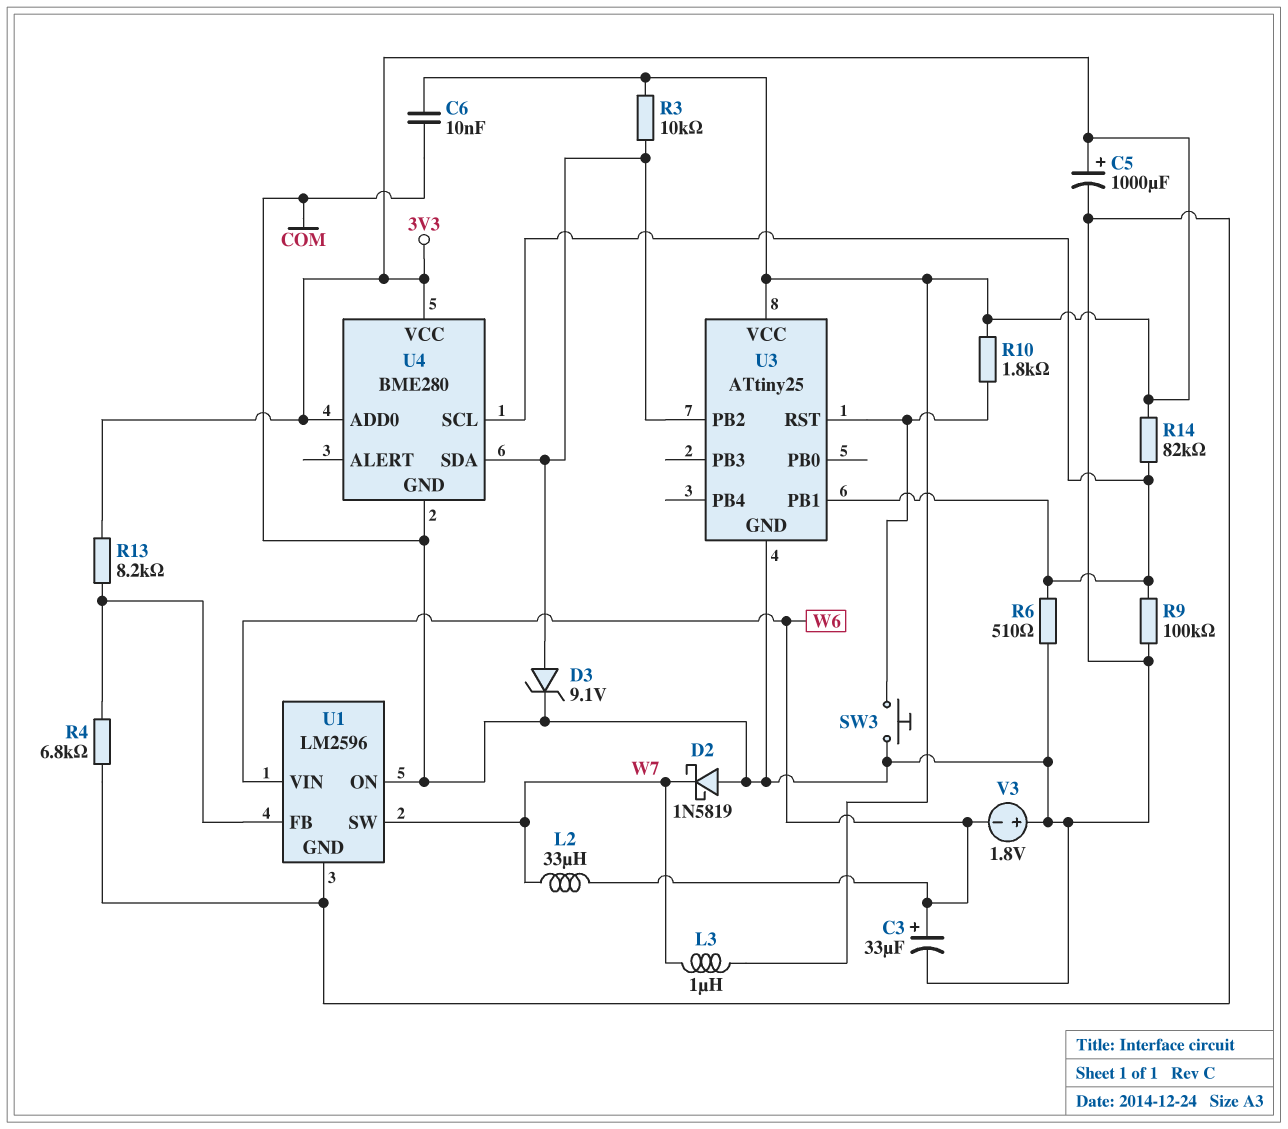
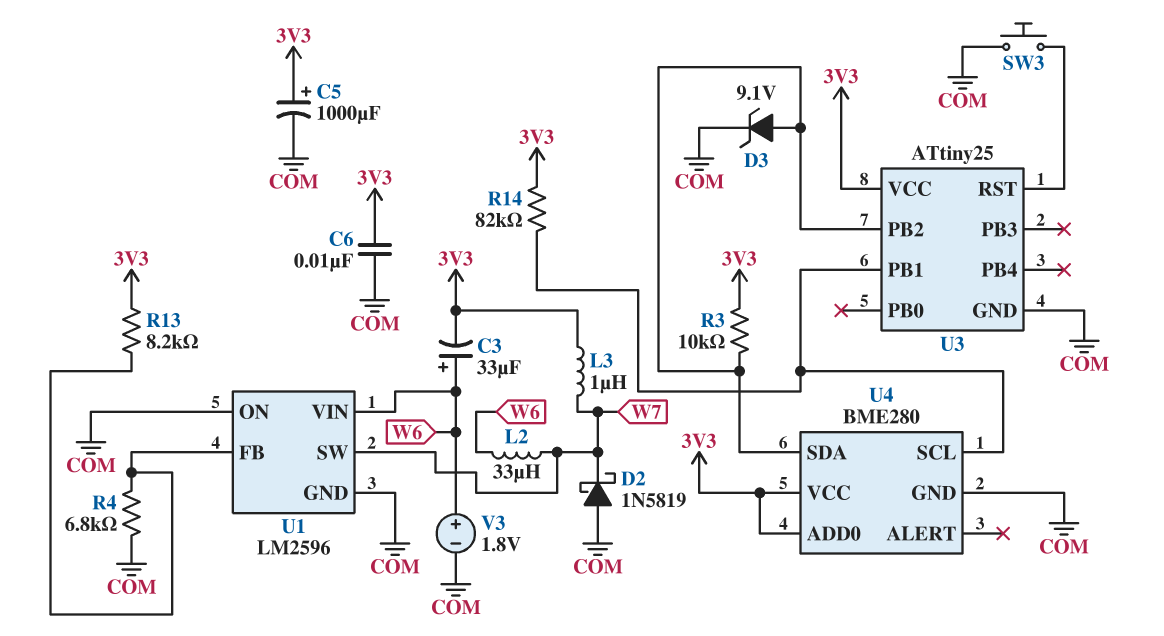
C3: 33uF (plus W6, minus COM) -> 33uF (plus W6, minus 3V3)
R6: 510 (COM, U3/PB1) -> none
R9: 100k (COM, U3/PB1) -> none
R10: 1.8k (3V3, U3/RST) -> none
V3: 1.8V (plus COM, minus W6) -> 1.8V (plus W6, minus COM)

